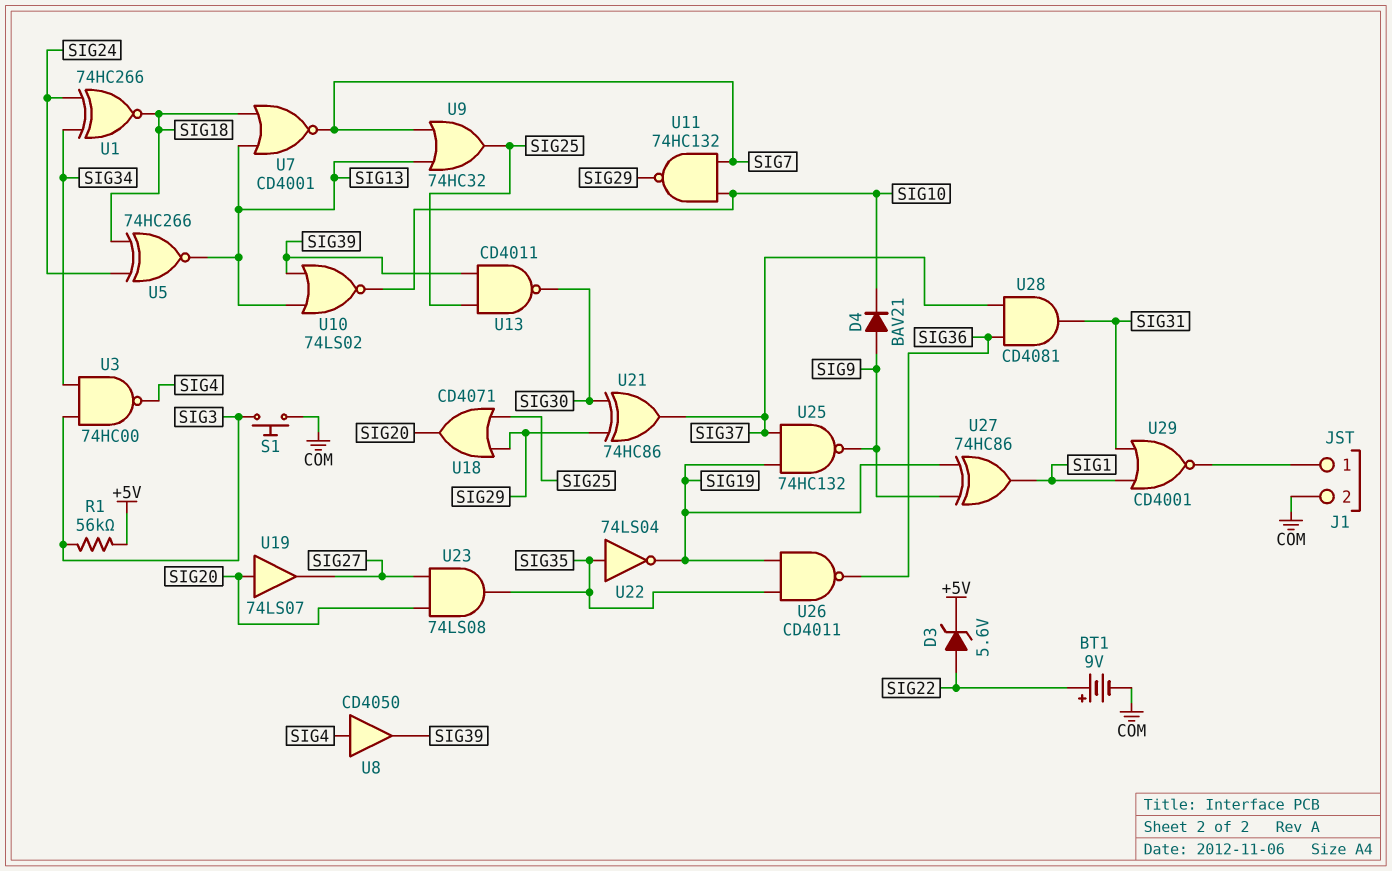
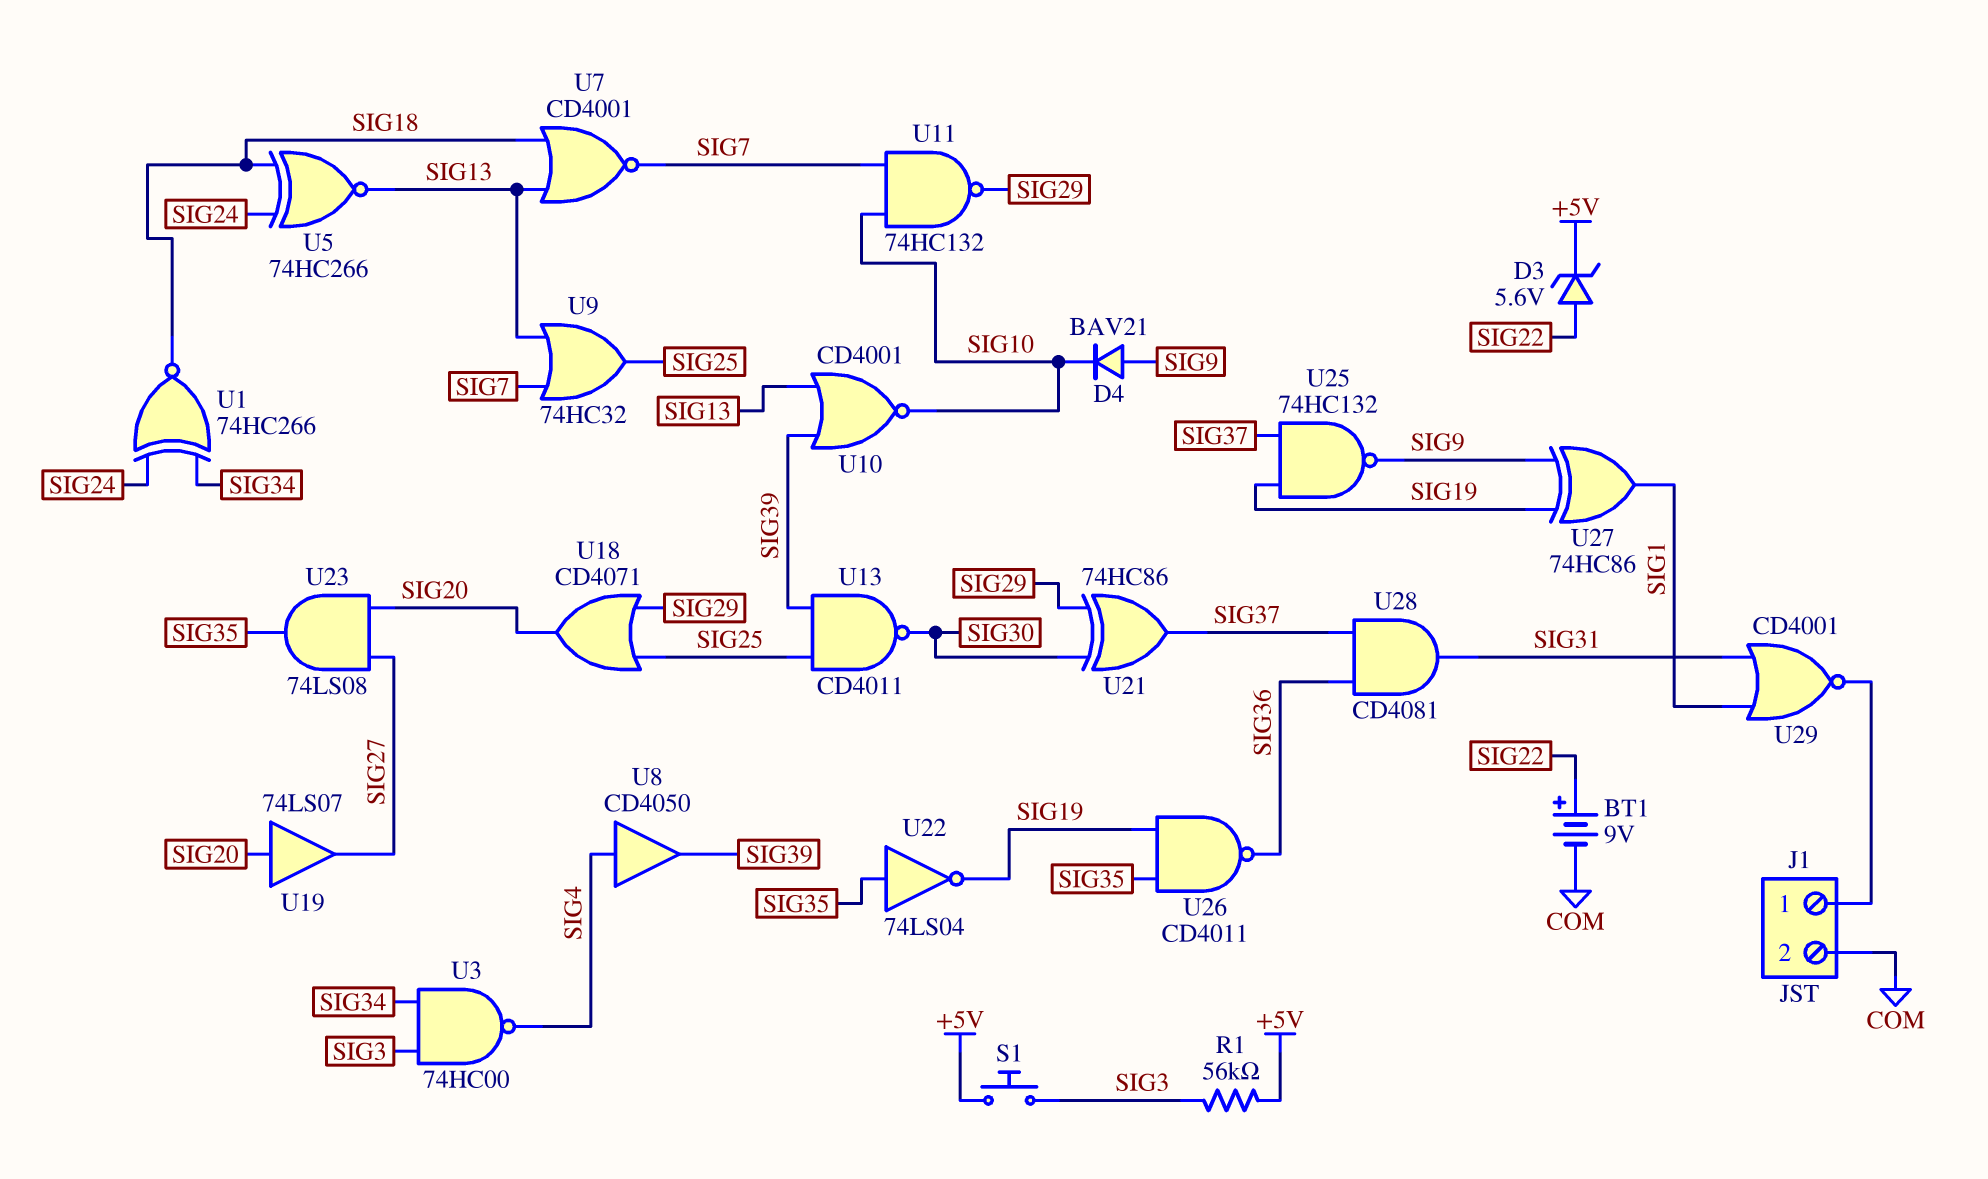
S1: button (COM, SIG3) -> button (+5V, SIG3)
U10: NOR 74LS02 (in SIG13, in SIG39, out SIG10) -> NOR CD4001 (in SIG13, in SIG39, out SIG10)

